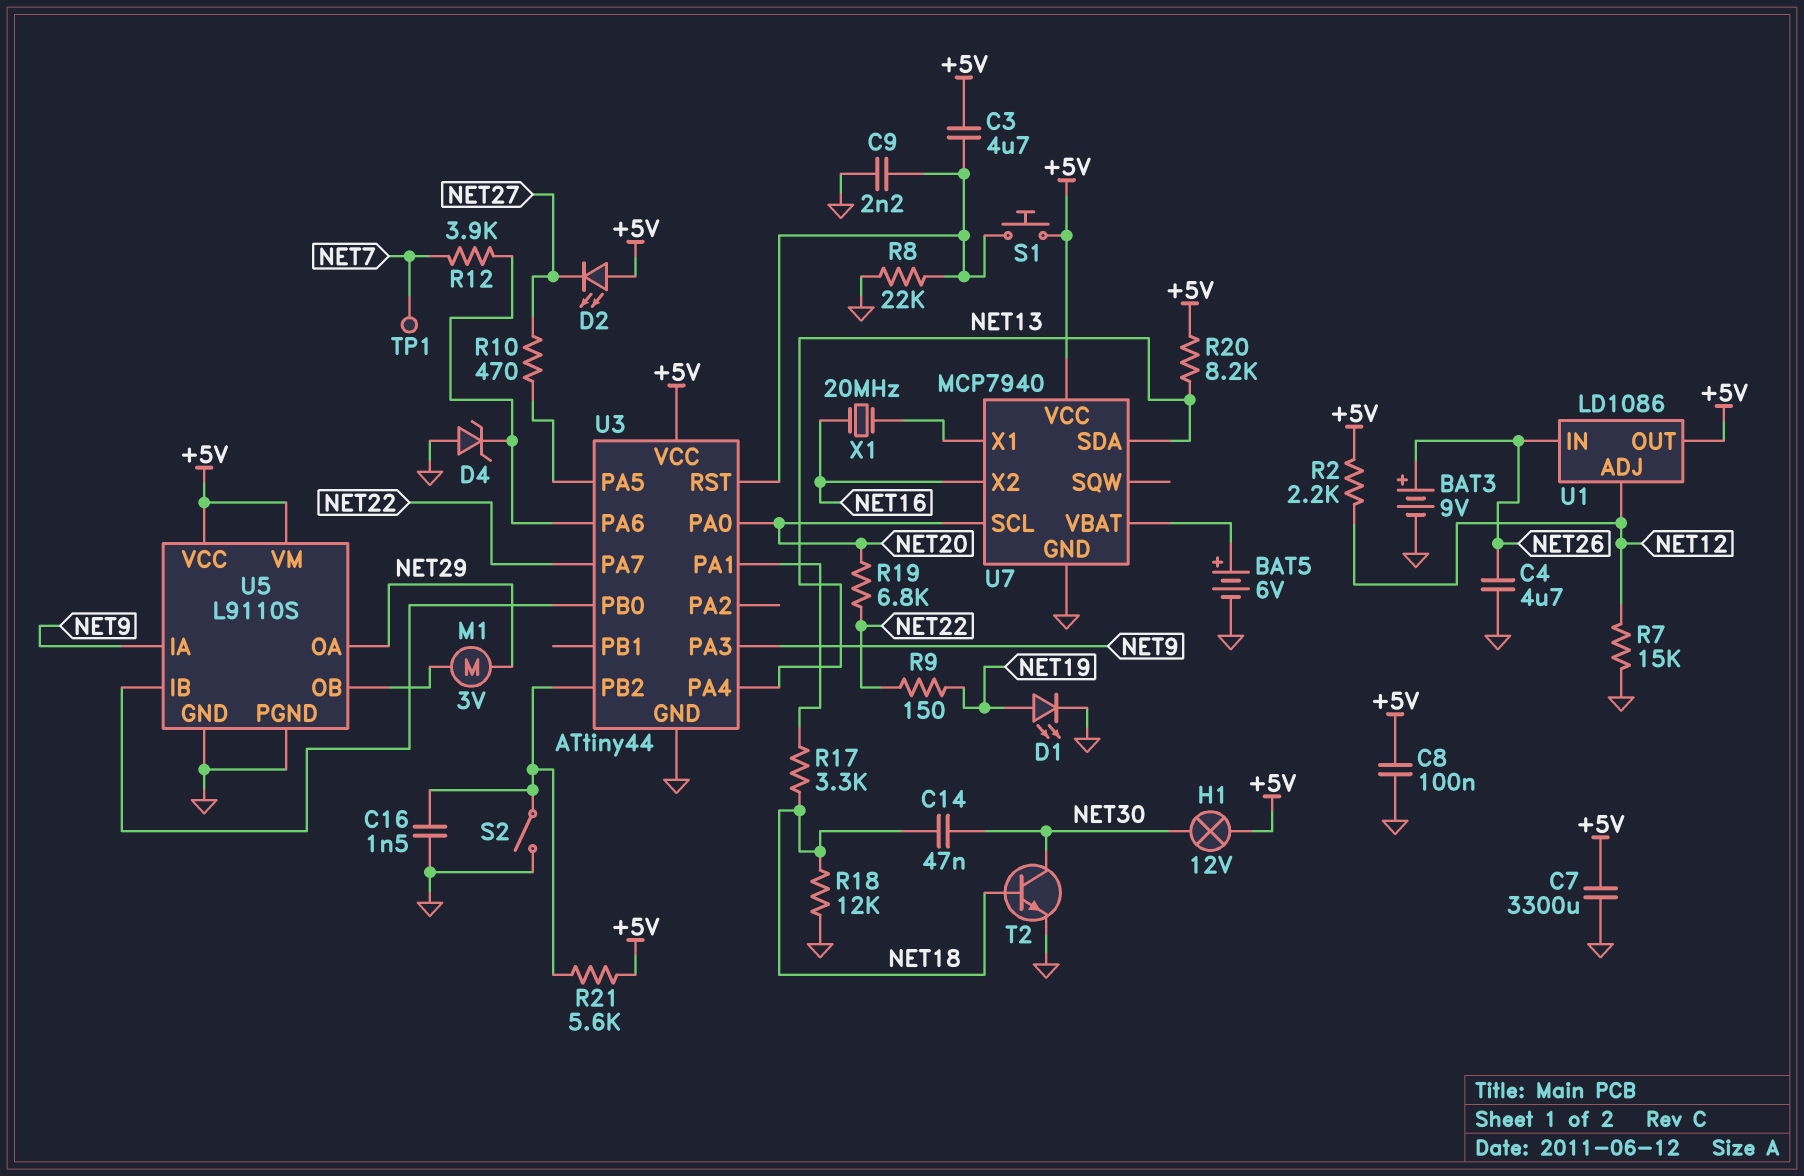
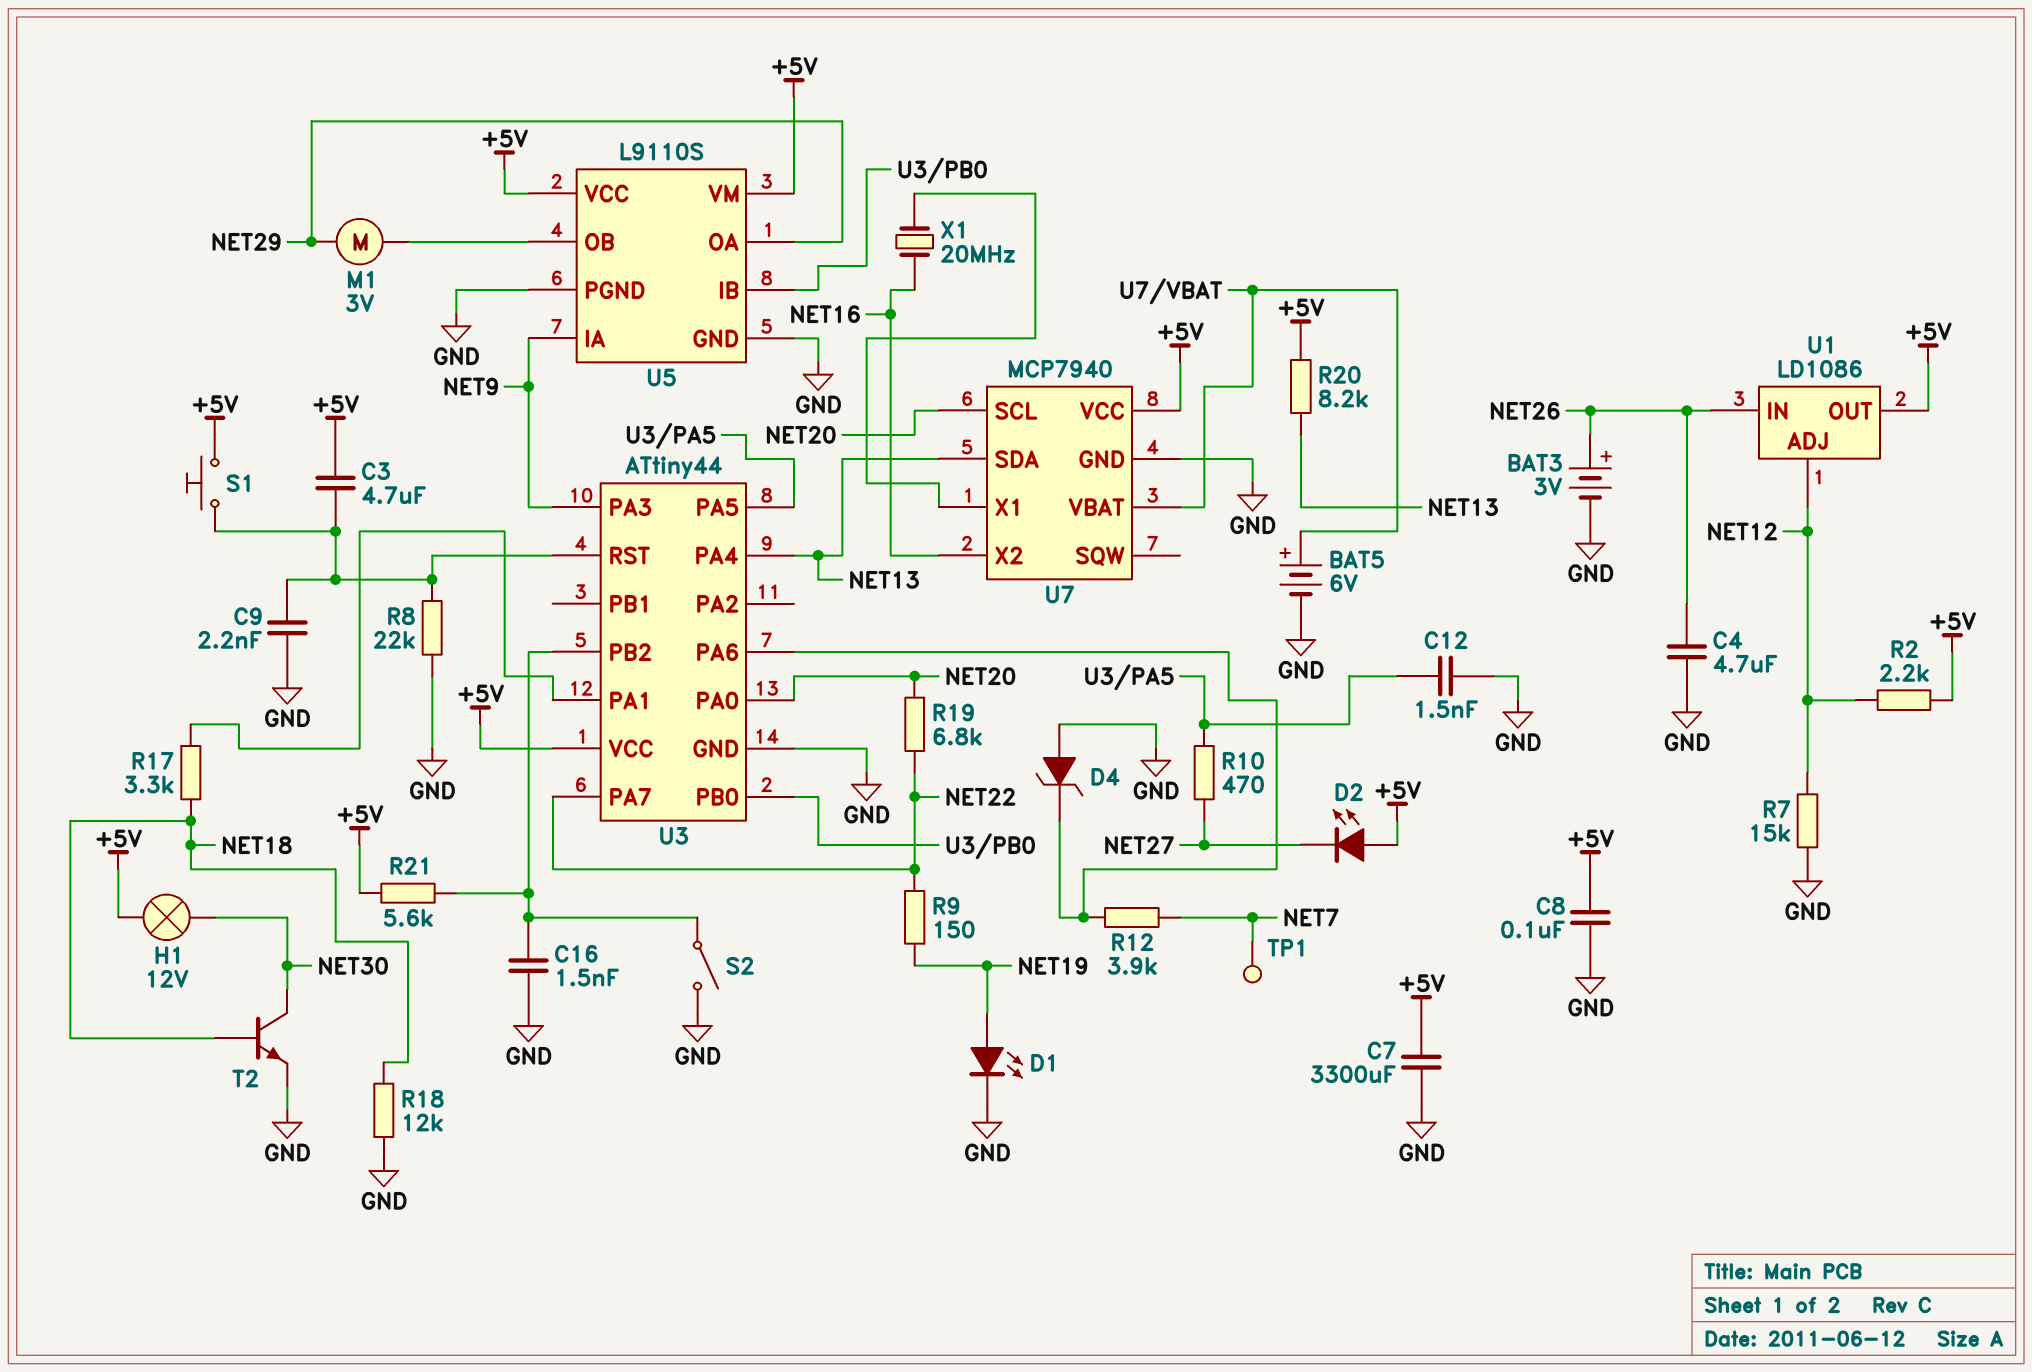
BAT3: 9V (plus NET26, minus GND) -> 3V (plus NET26, minus GND)
C12: none -> 1.5nF (GND, U3/PA5)
C14: 47nF (NET18, NET30) -> none

